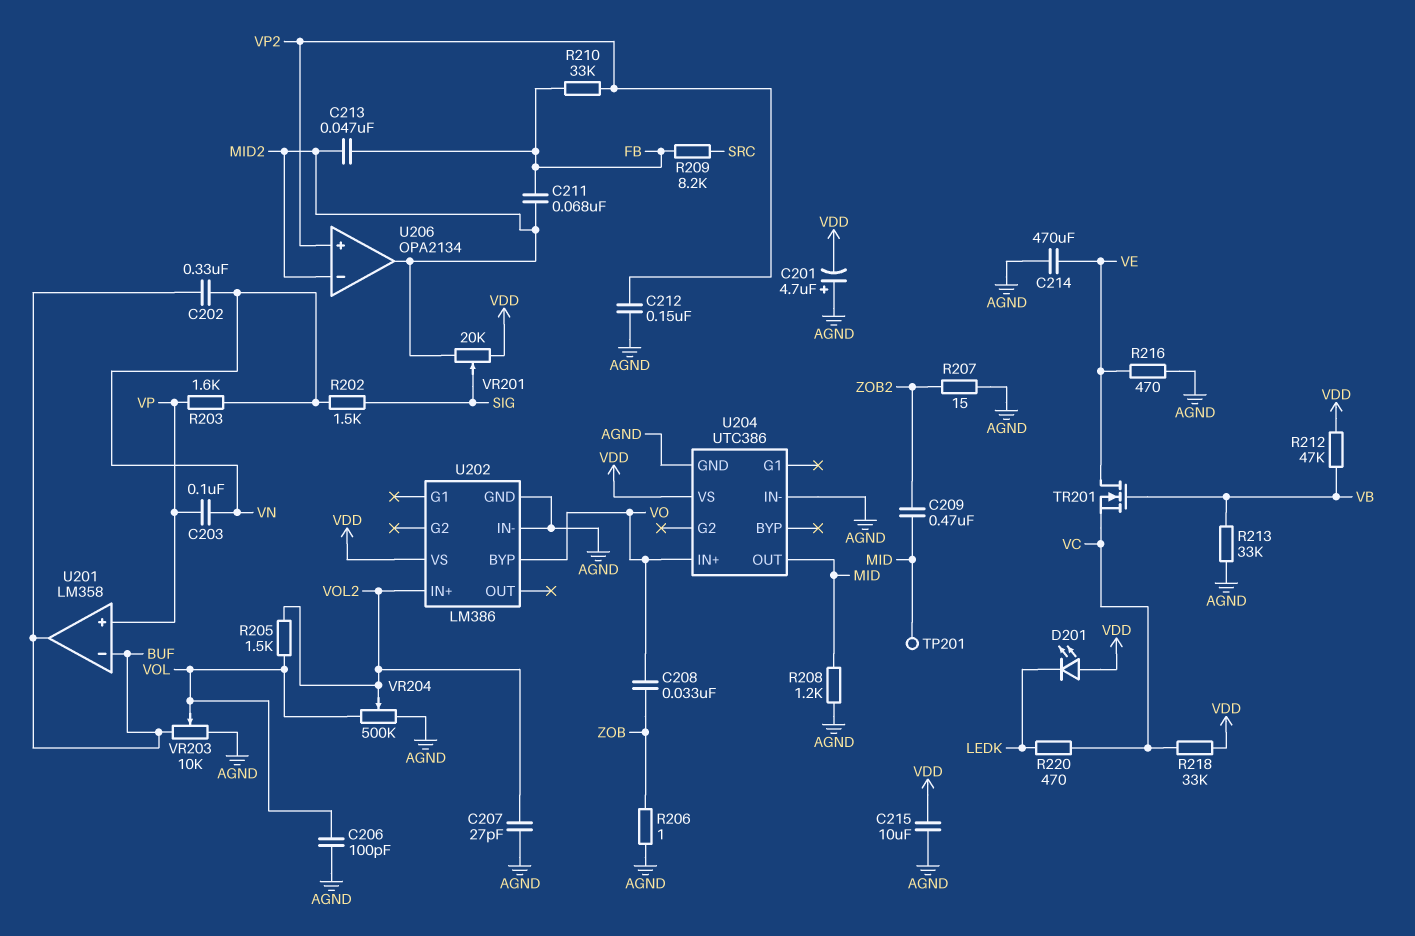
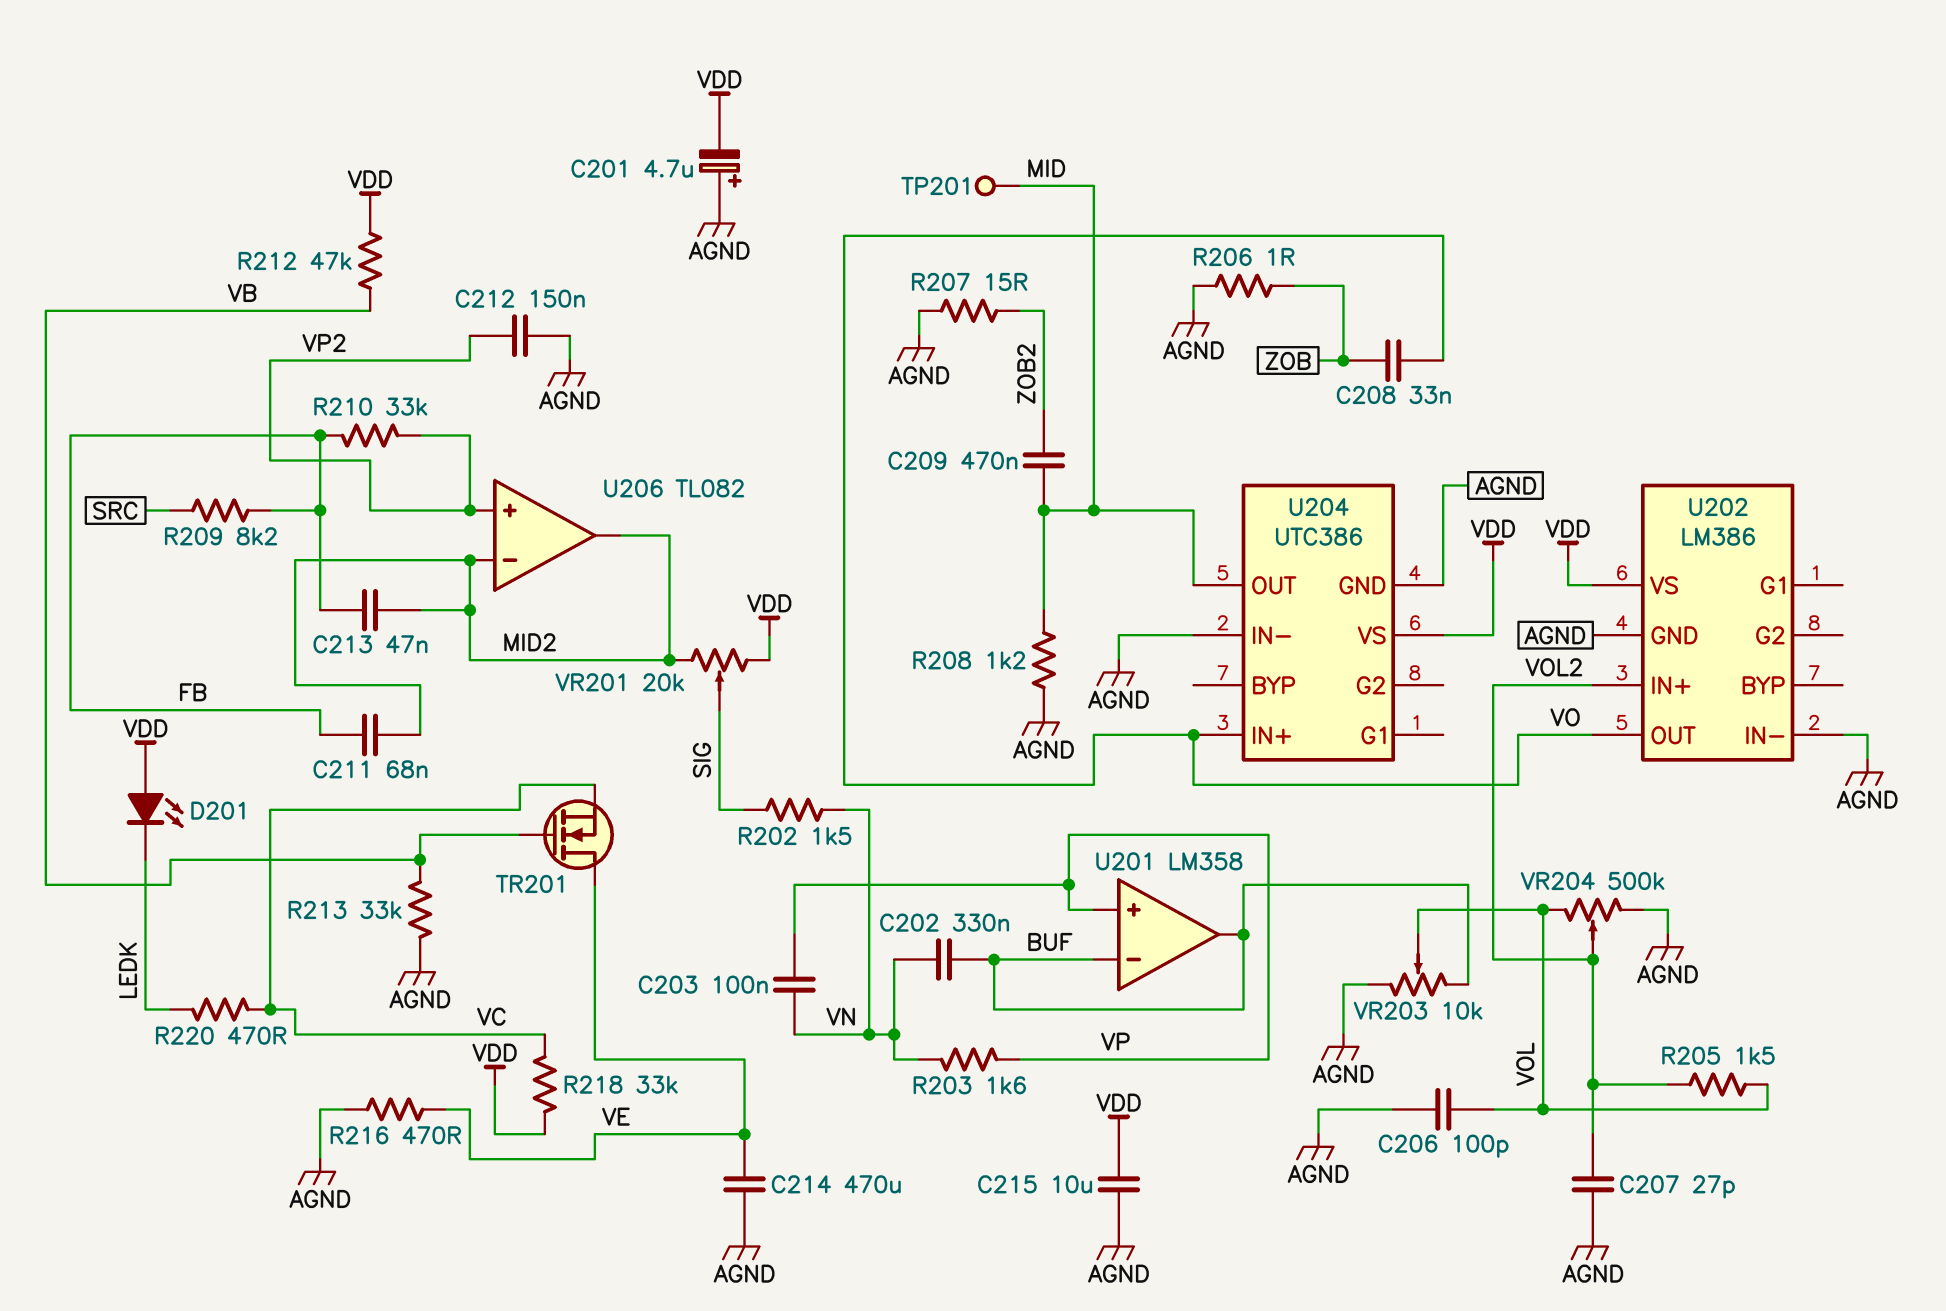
U202 pin BYP: VO -> none
U202 pin OUT: none -> VO
U206: OPA2134 -> TL082

